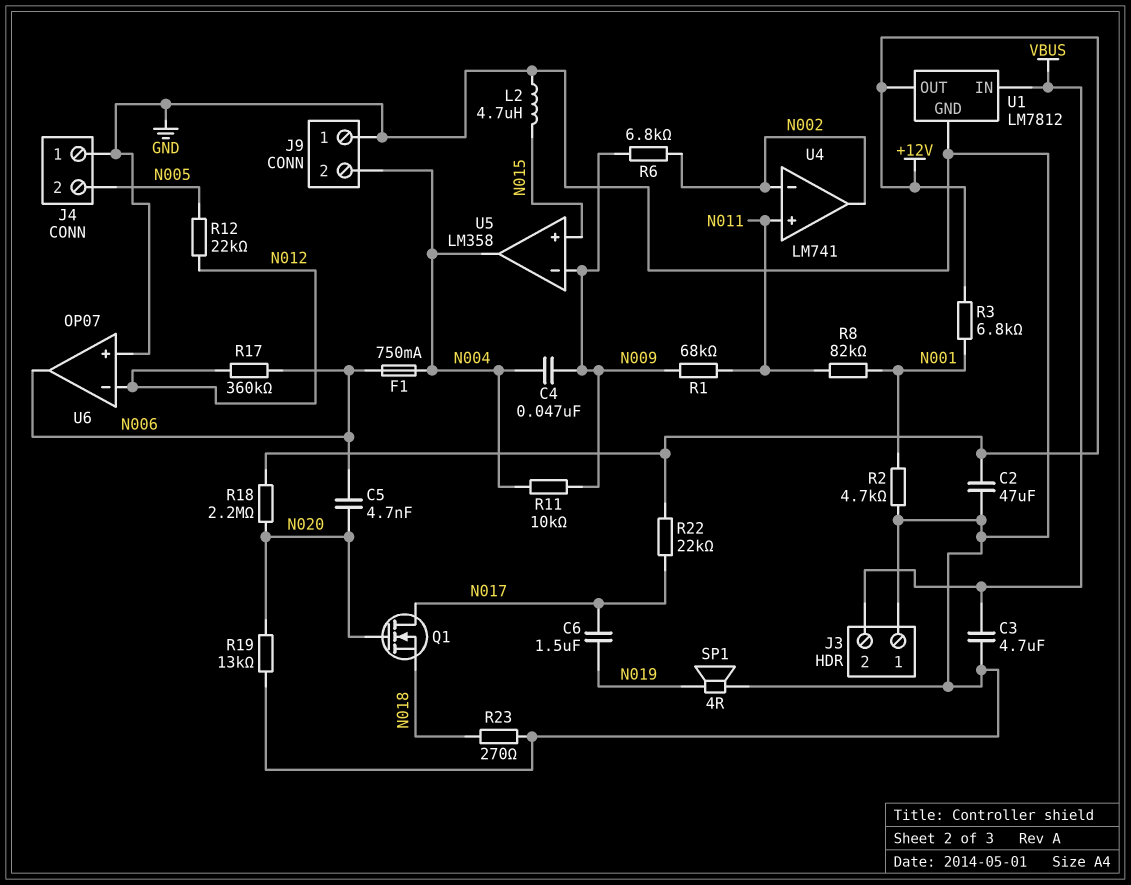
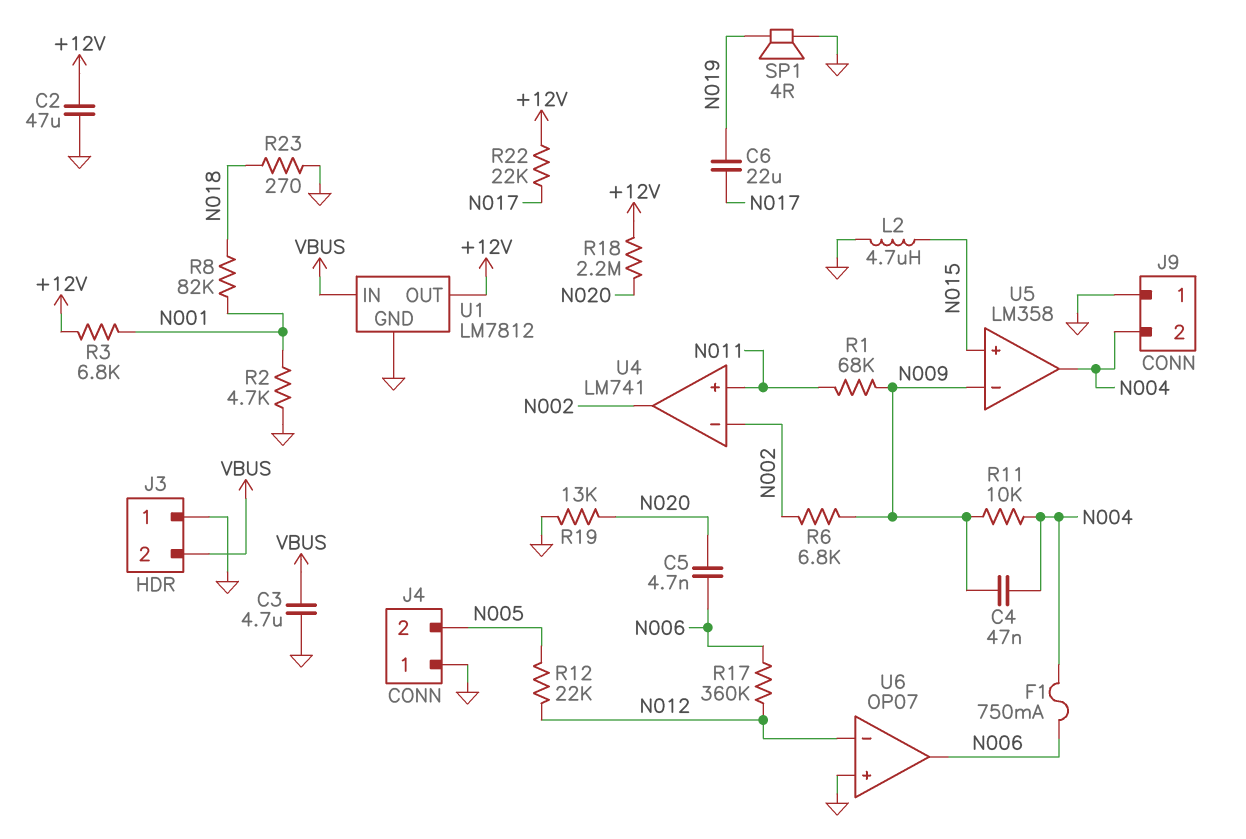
C6: 1.5uF (N017, N019) -> 22uF (N017, N019)
Q1: NMOS (G N020, D N017, S N018) -> none
R8: 82k (N001, N011) -> 82k (N001, N018)

